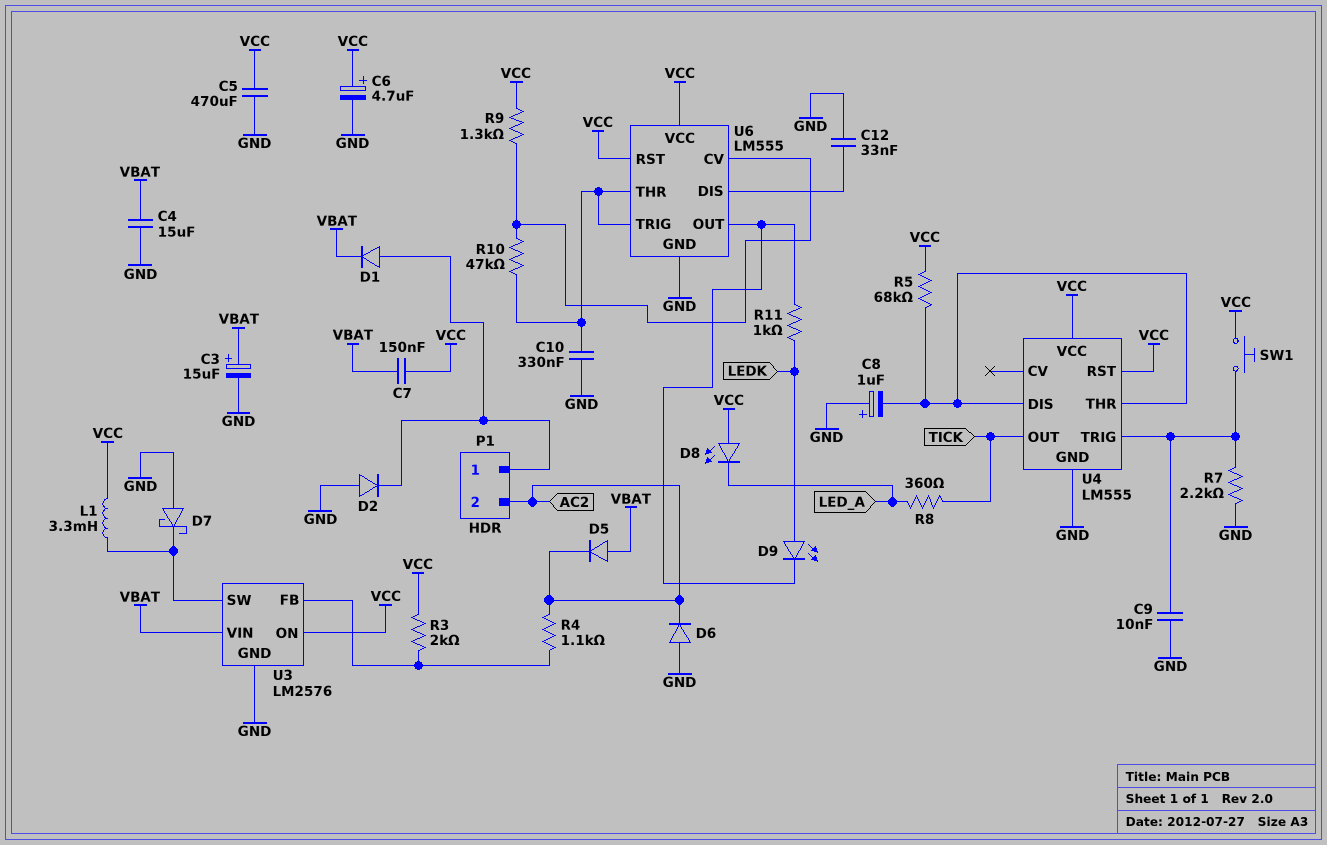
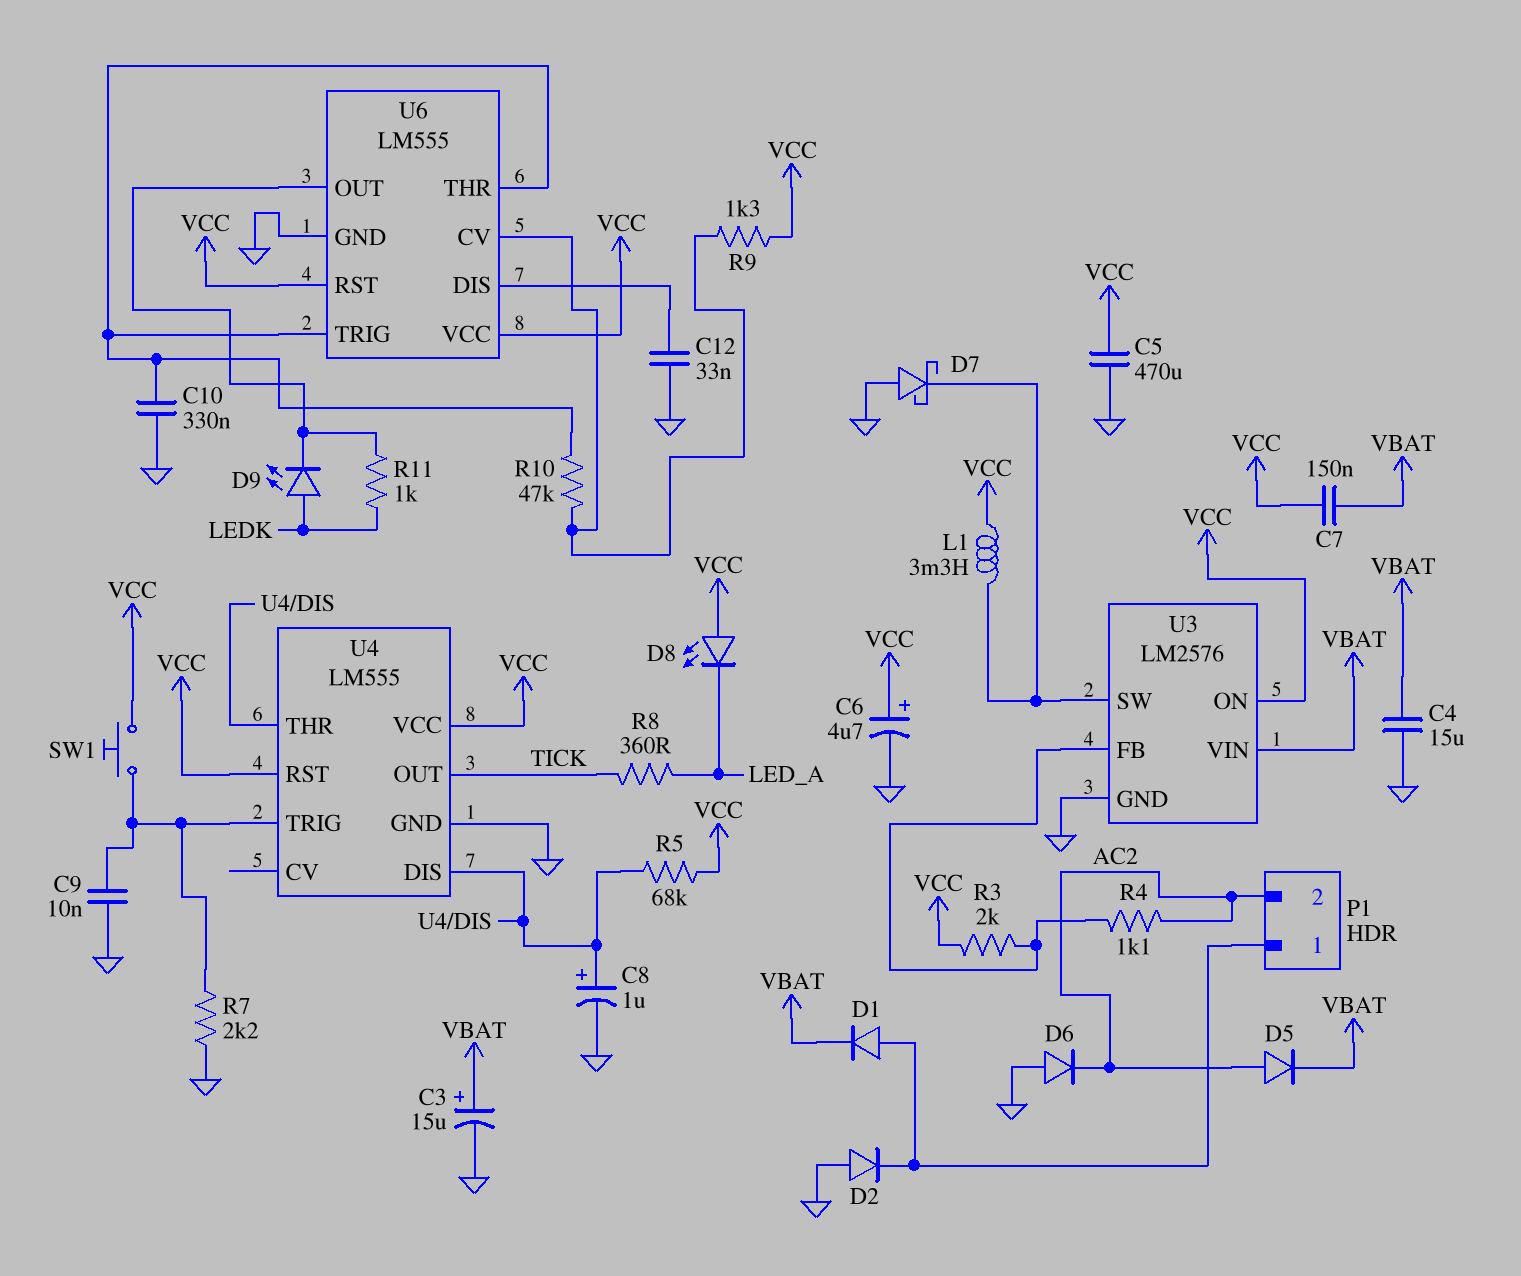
C8: 1uF (plus GND, minus U4/DIS) -> 1uF (plus U4/DIS, minus GND)
D5: diode (A VBAT, K AC2) -> diode (A AC2, K VBAT)

